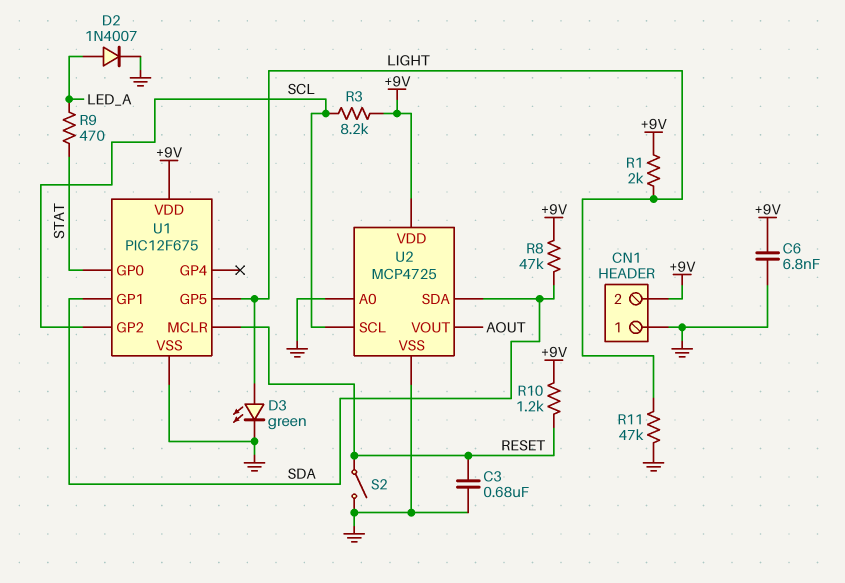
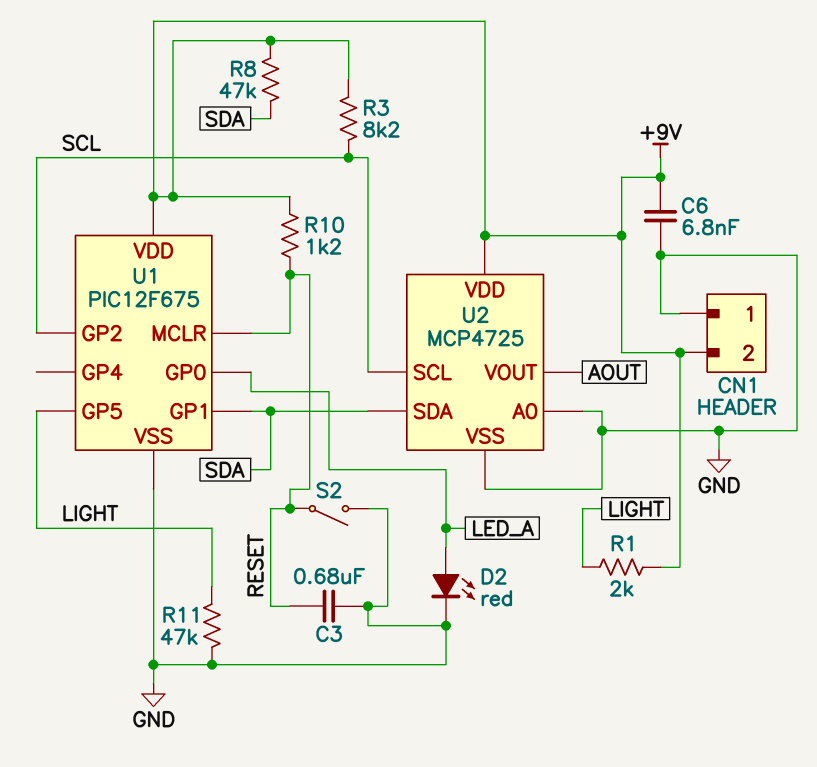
D2: diode 1N4007 (A LED_A, K GND) -> LED red (A LED_A, K GND)
D3: LED green (A LIGHT, K GND) -> none
R9: 470 (LED_A, STAT) -> none
U1 pin GP0: STAT -> LED_A

